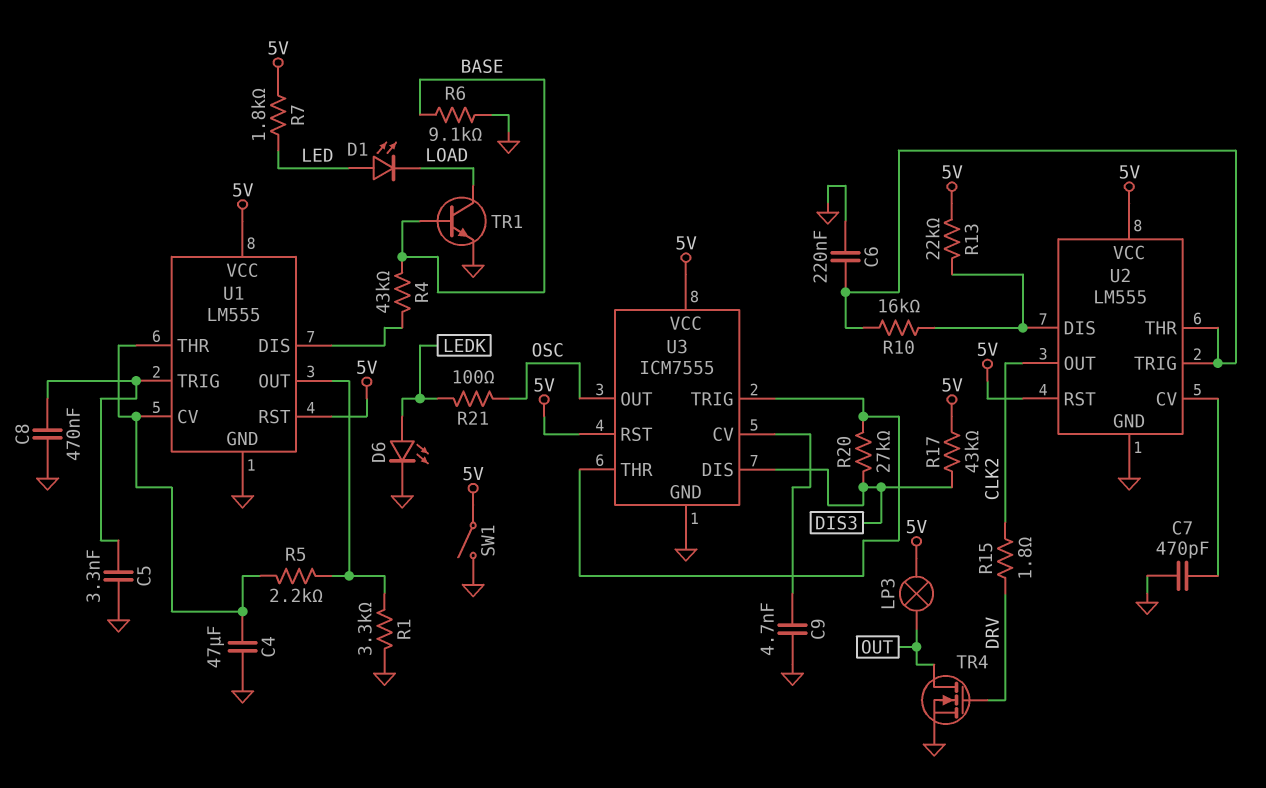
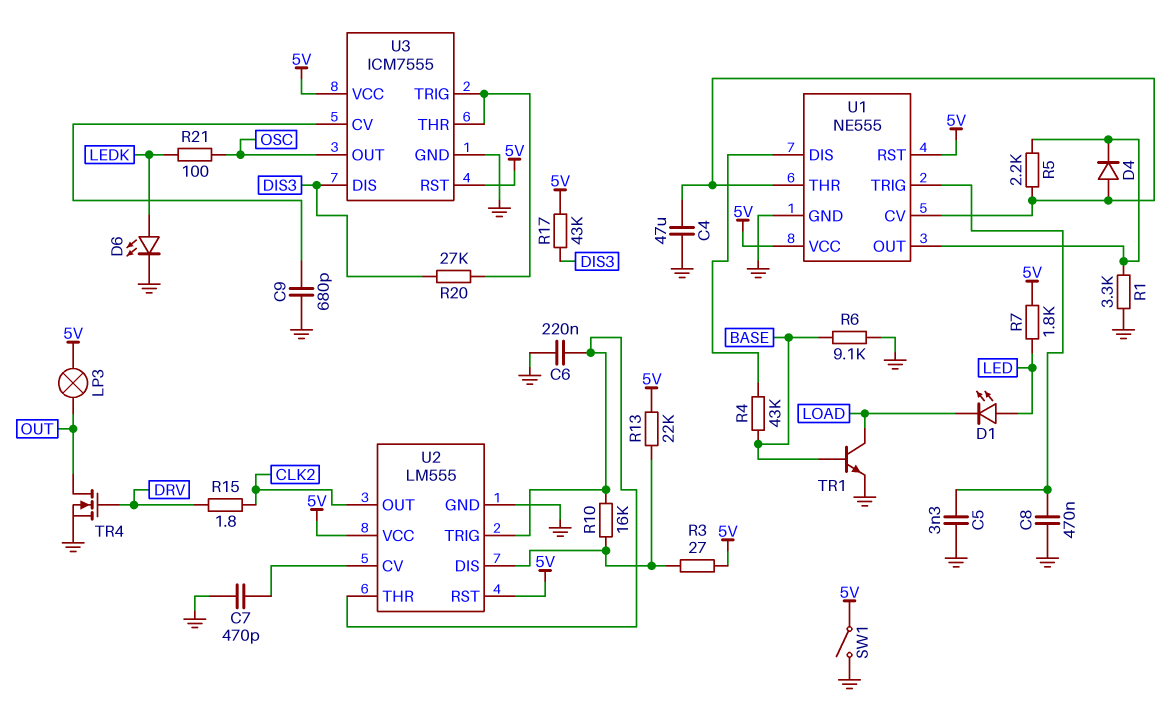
C9: 4.7nF (GND, U3/CV) -> 680pF (GND, U3/CV)
D4: none -> diode (A U1/CV, K U1/OUT)
R3: none -> 27 (5V, U2/DIS)
U1: LM555 -> NE555

